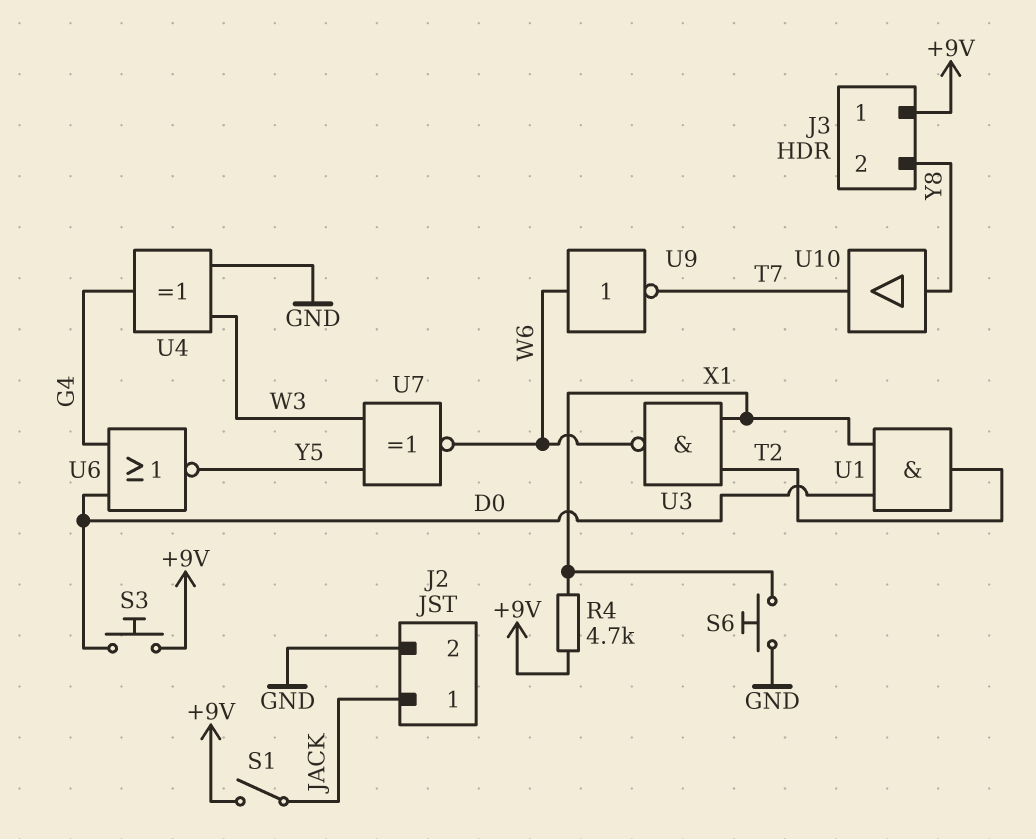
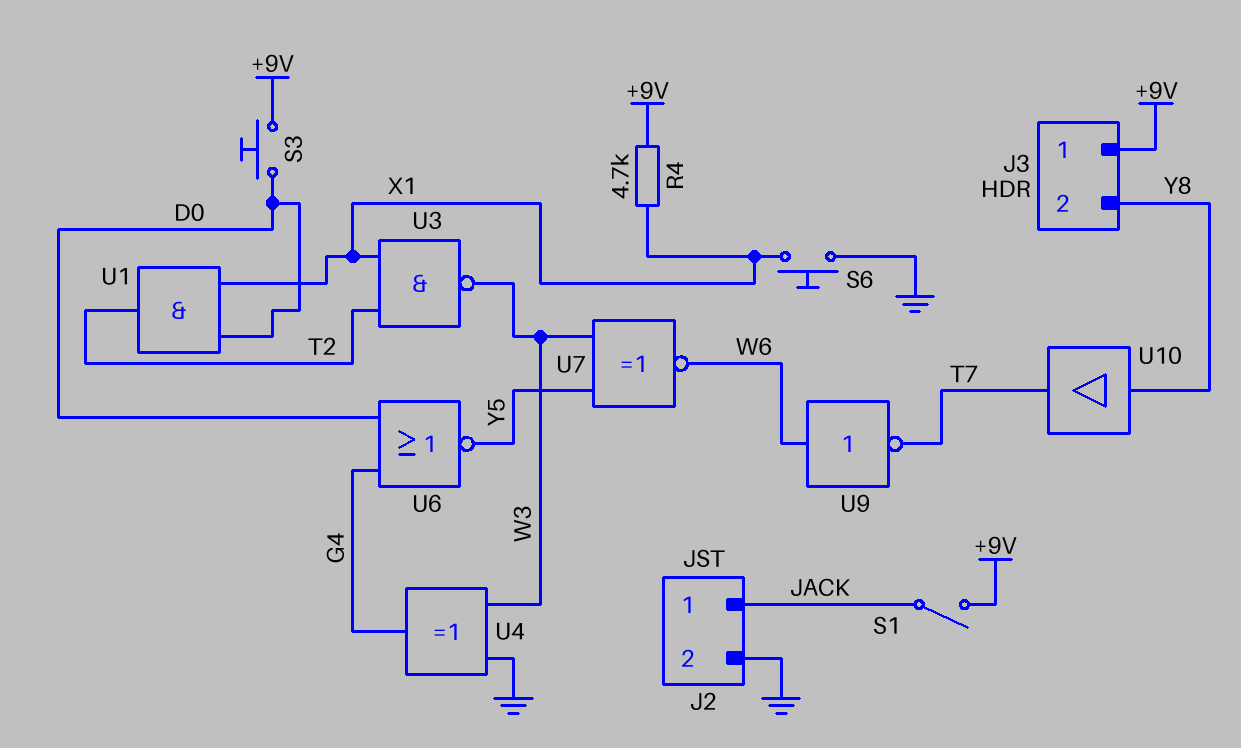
U3: NAND (in T2, in X1, out W6) -> NAND (in T2, in X1, out W3)

